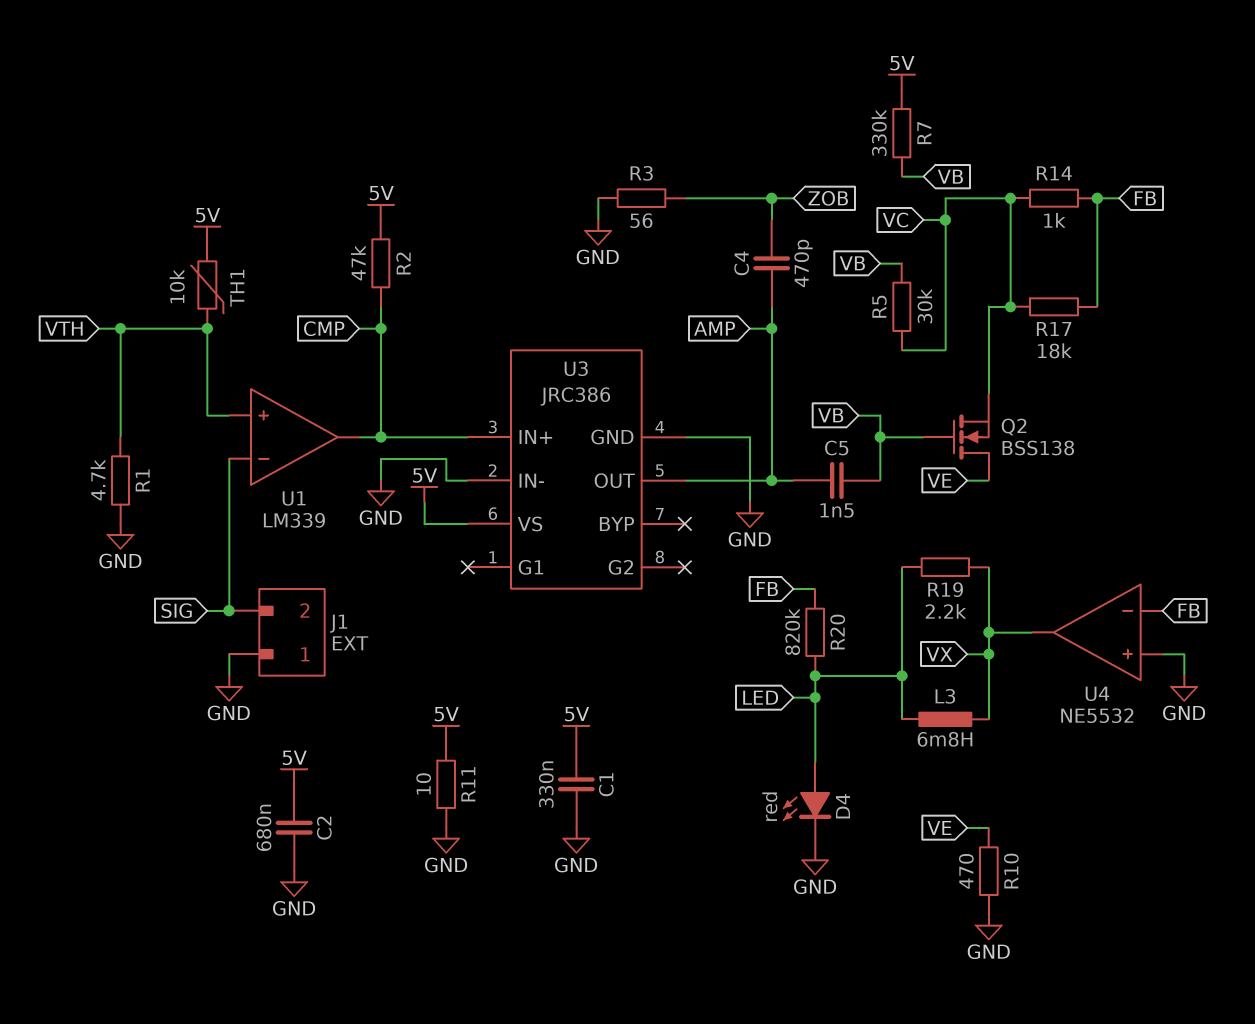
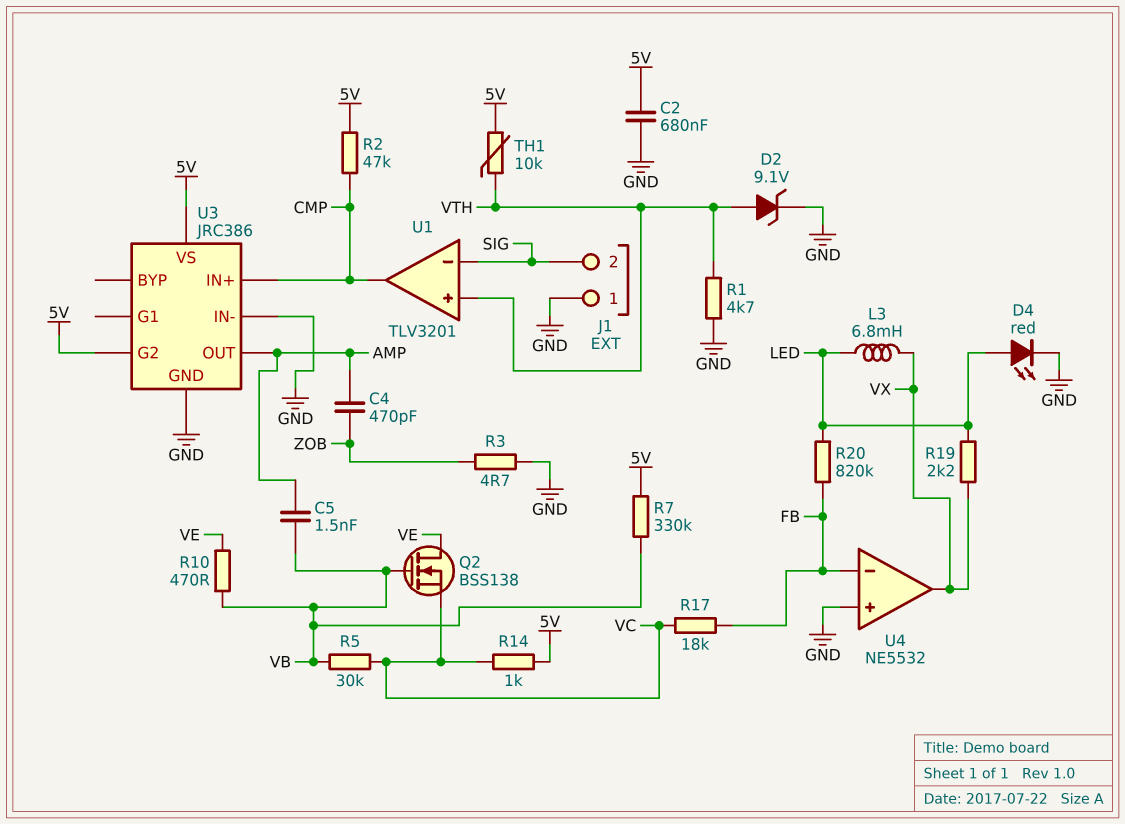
C1: 330nF (5V, GND) -> none
D2: none -> zener 9.1V (A VTH, K GND)
R3: 56 (GND, ZOB) -> 4.7 (GND, ZOB)
R10: 470 (GND, VE) -> 470 (VB, VE)
R11: 10 (5V, GND) -> none
R14: 1k (FB, VC) -> 1k (5V, VC)
U1: LM339 -> TLV3201
U3 pin G2: none -> 5V

